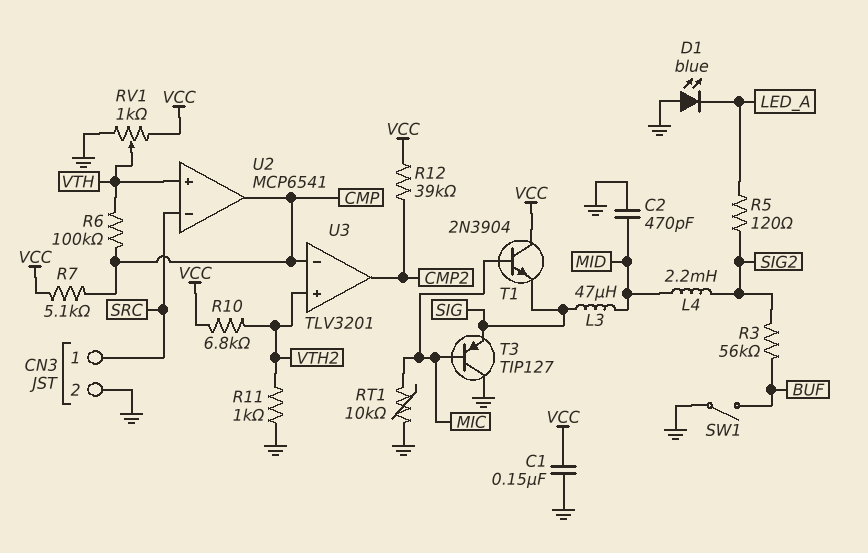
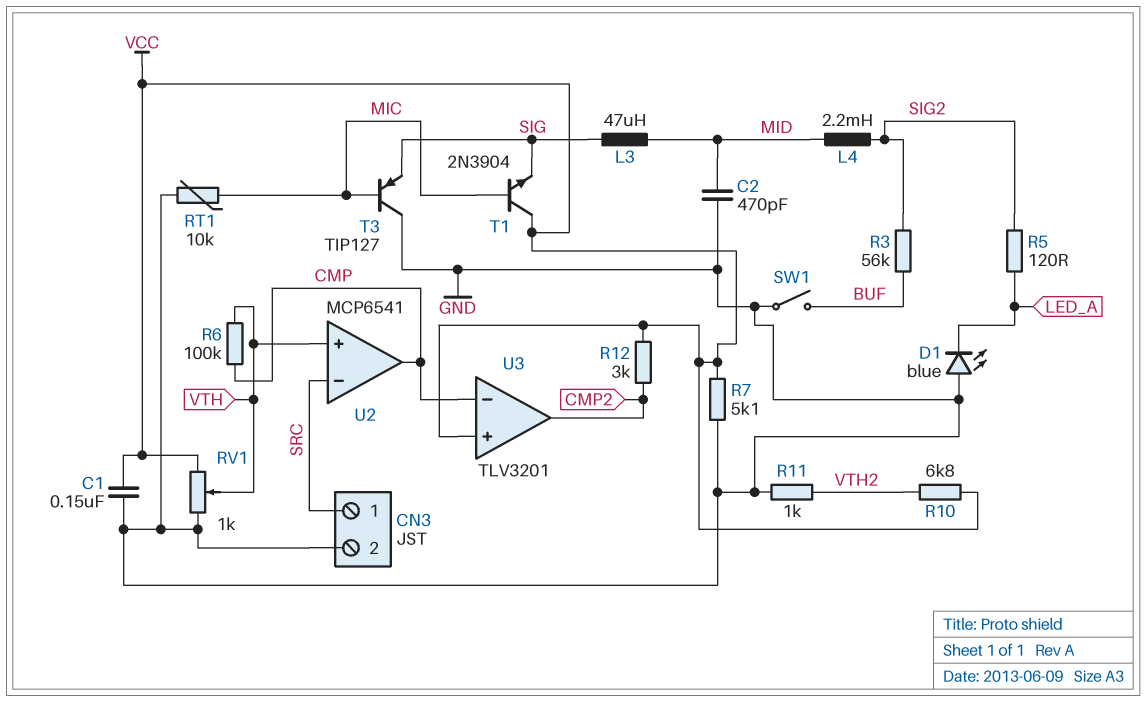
R7: 5.1k (CMP, VCC) -> 5.1k (GND, VCC)
R12: 39k (CMP2, VCC) -> 3k (CMP2, VCC)
U3 pin in+: VTH2 -> VCC

